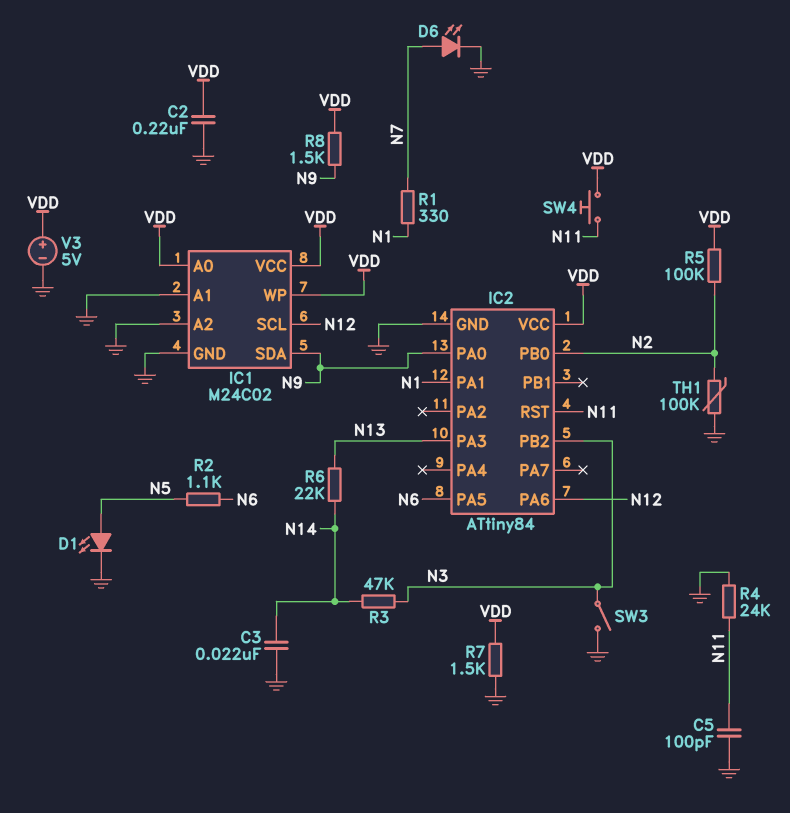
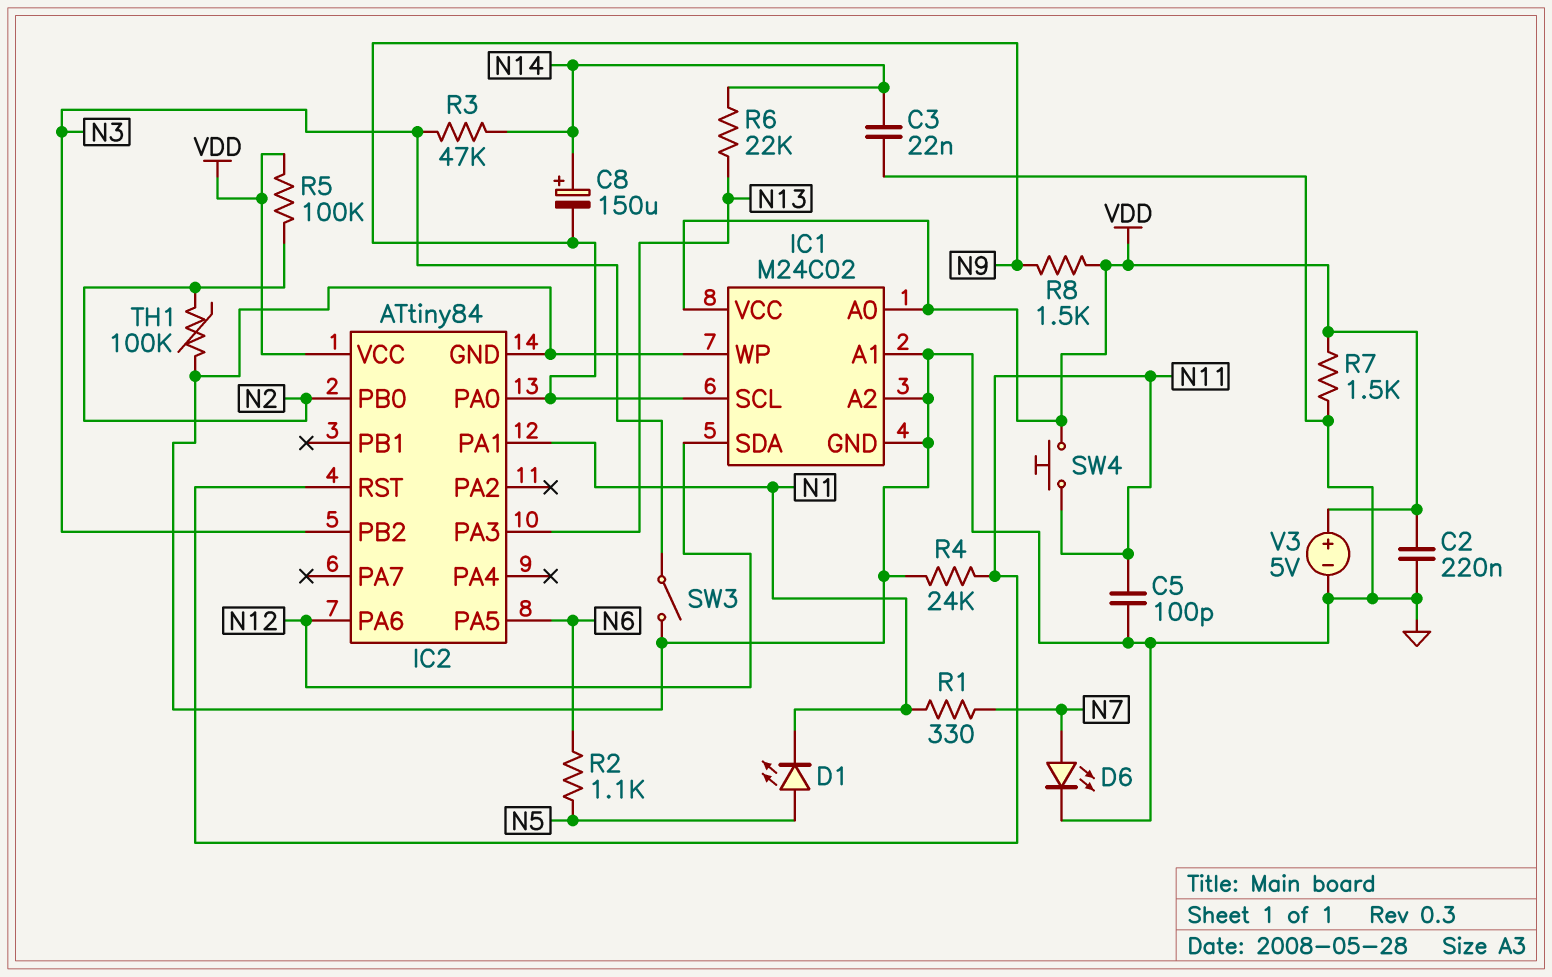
C8: none -> 150uF (plus N14, minus N9)
D1: LED (A N5, K GND) -> LED (A N5, K N1)
IC1 pin SCL: N12 -> N9
IC1 pin SDA: N9 -> N12
IC1 pin WP: VDD -> GND

